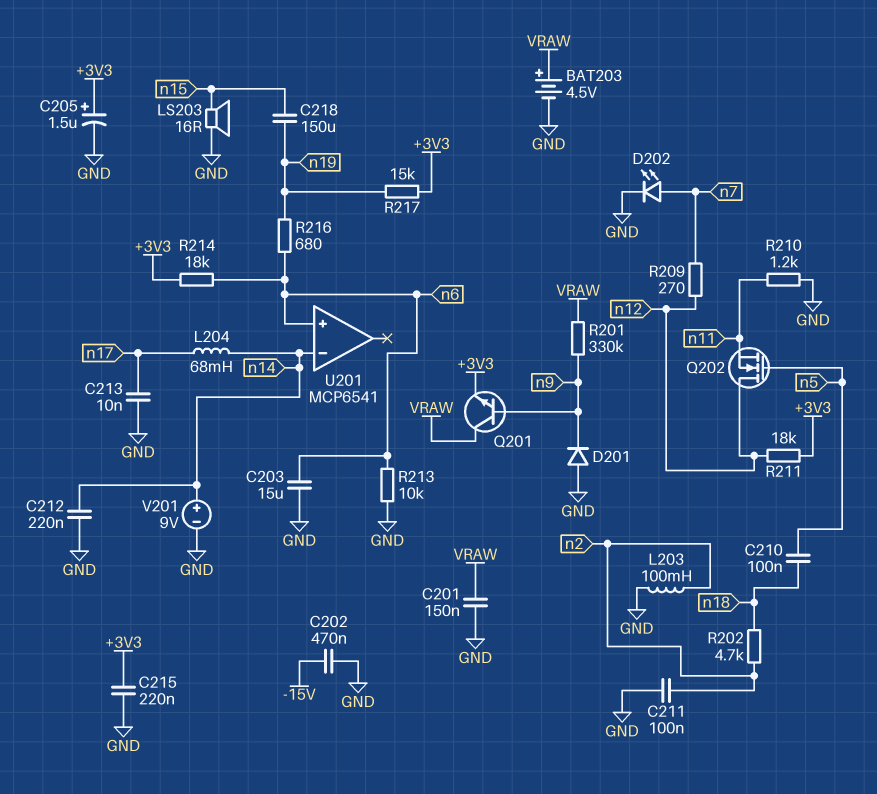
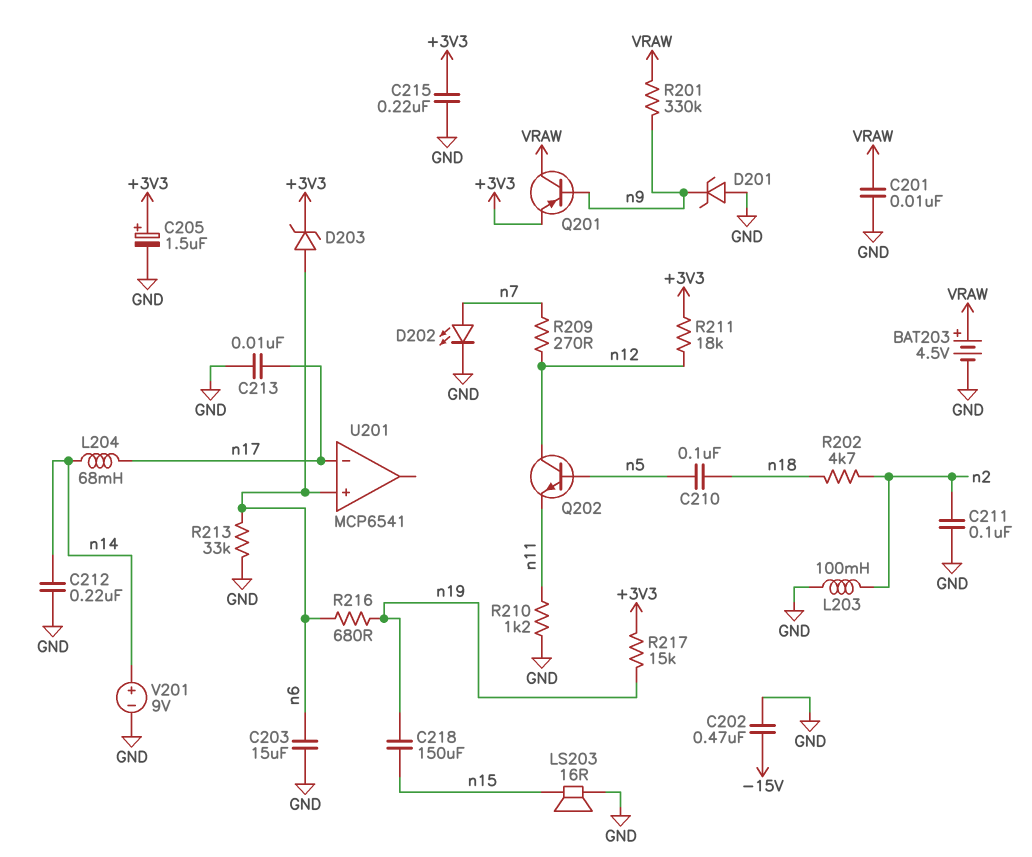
C201: 150nF (GND, VRAW) -> 10nF (GND, VRAW)
D201: diode (A GND, K n9) -> zener (A GND, K n9)
D203: none -> zener (A n6, K +3V3)
Q201: NPN (B n9, C VRAW, E +3V3) -> PNP (B n9, C VRAW, E +3V3)
Q202: NMOS (G n5, D n12, S n11) -> NPN (B n5, C n12, E n11)
R213: 10k (GND, n6) -> 33k (GND, n6)
R214: 18k (+3V3, n6) -> none
U201 pin in-: n14 -> n17

